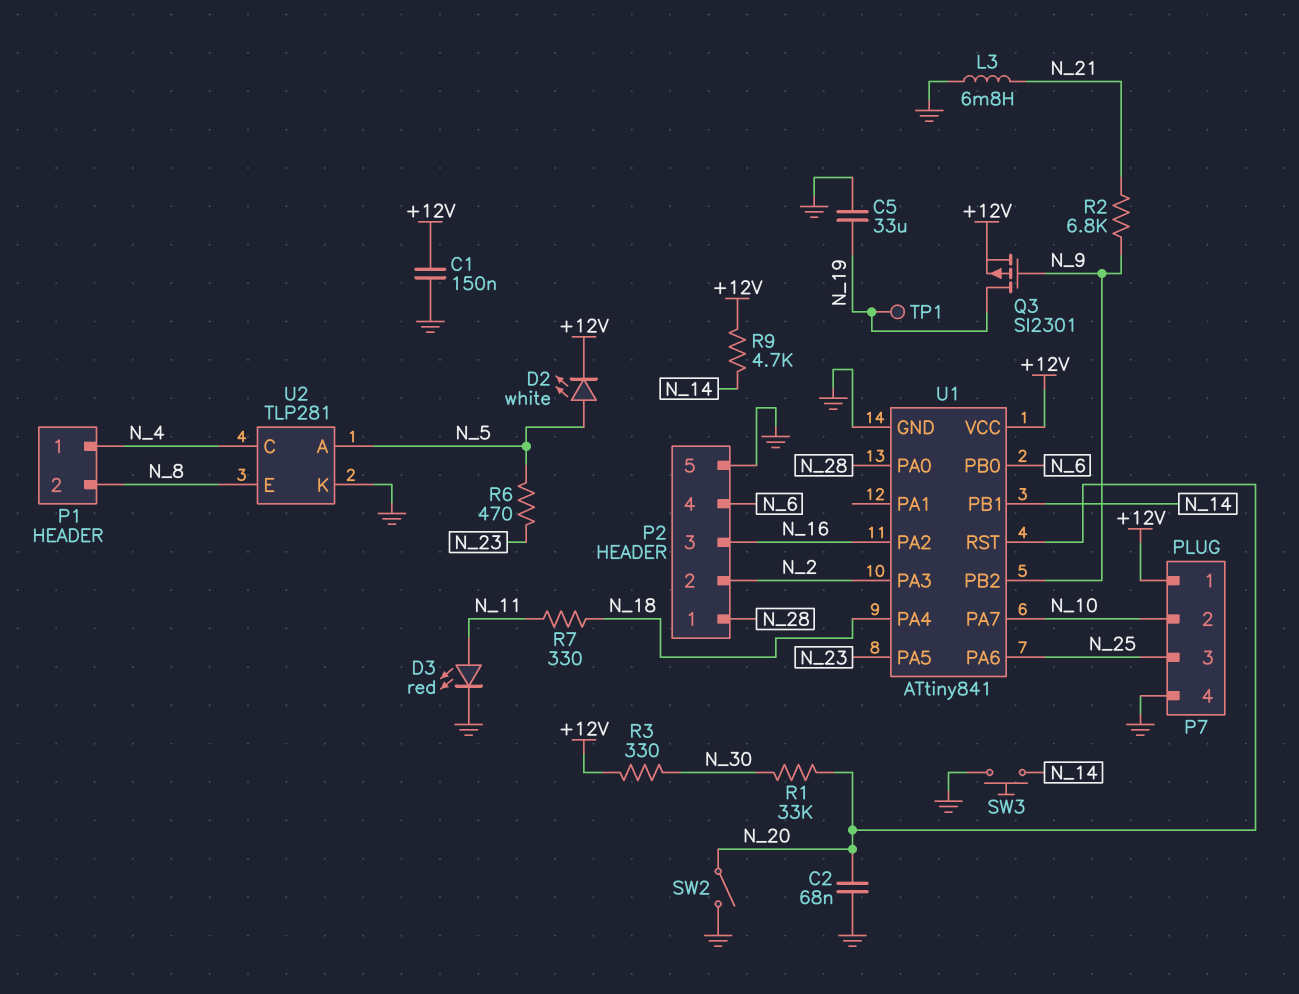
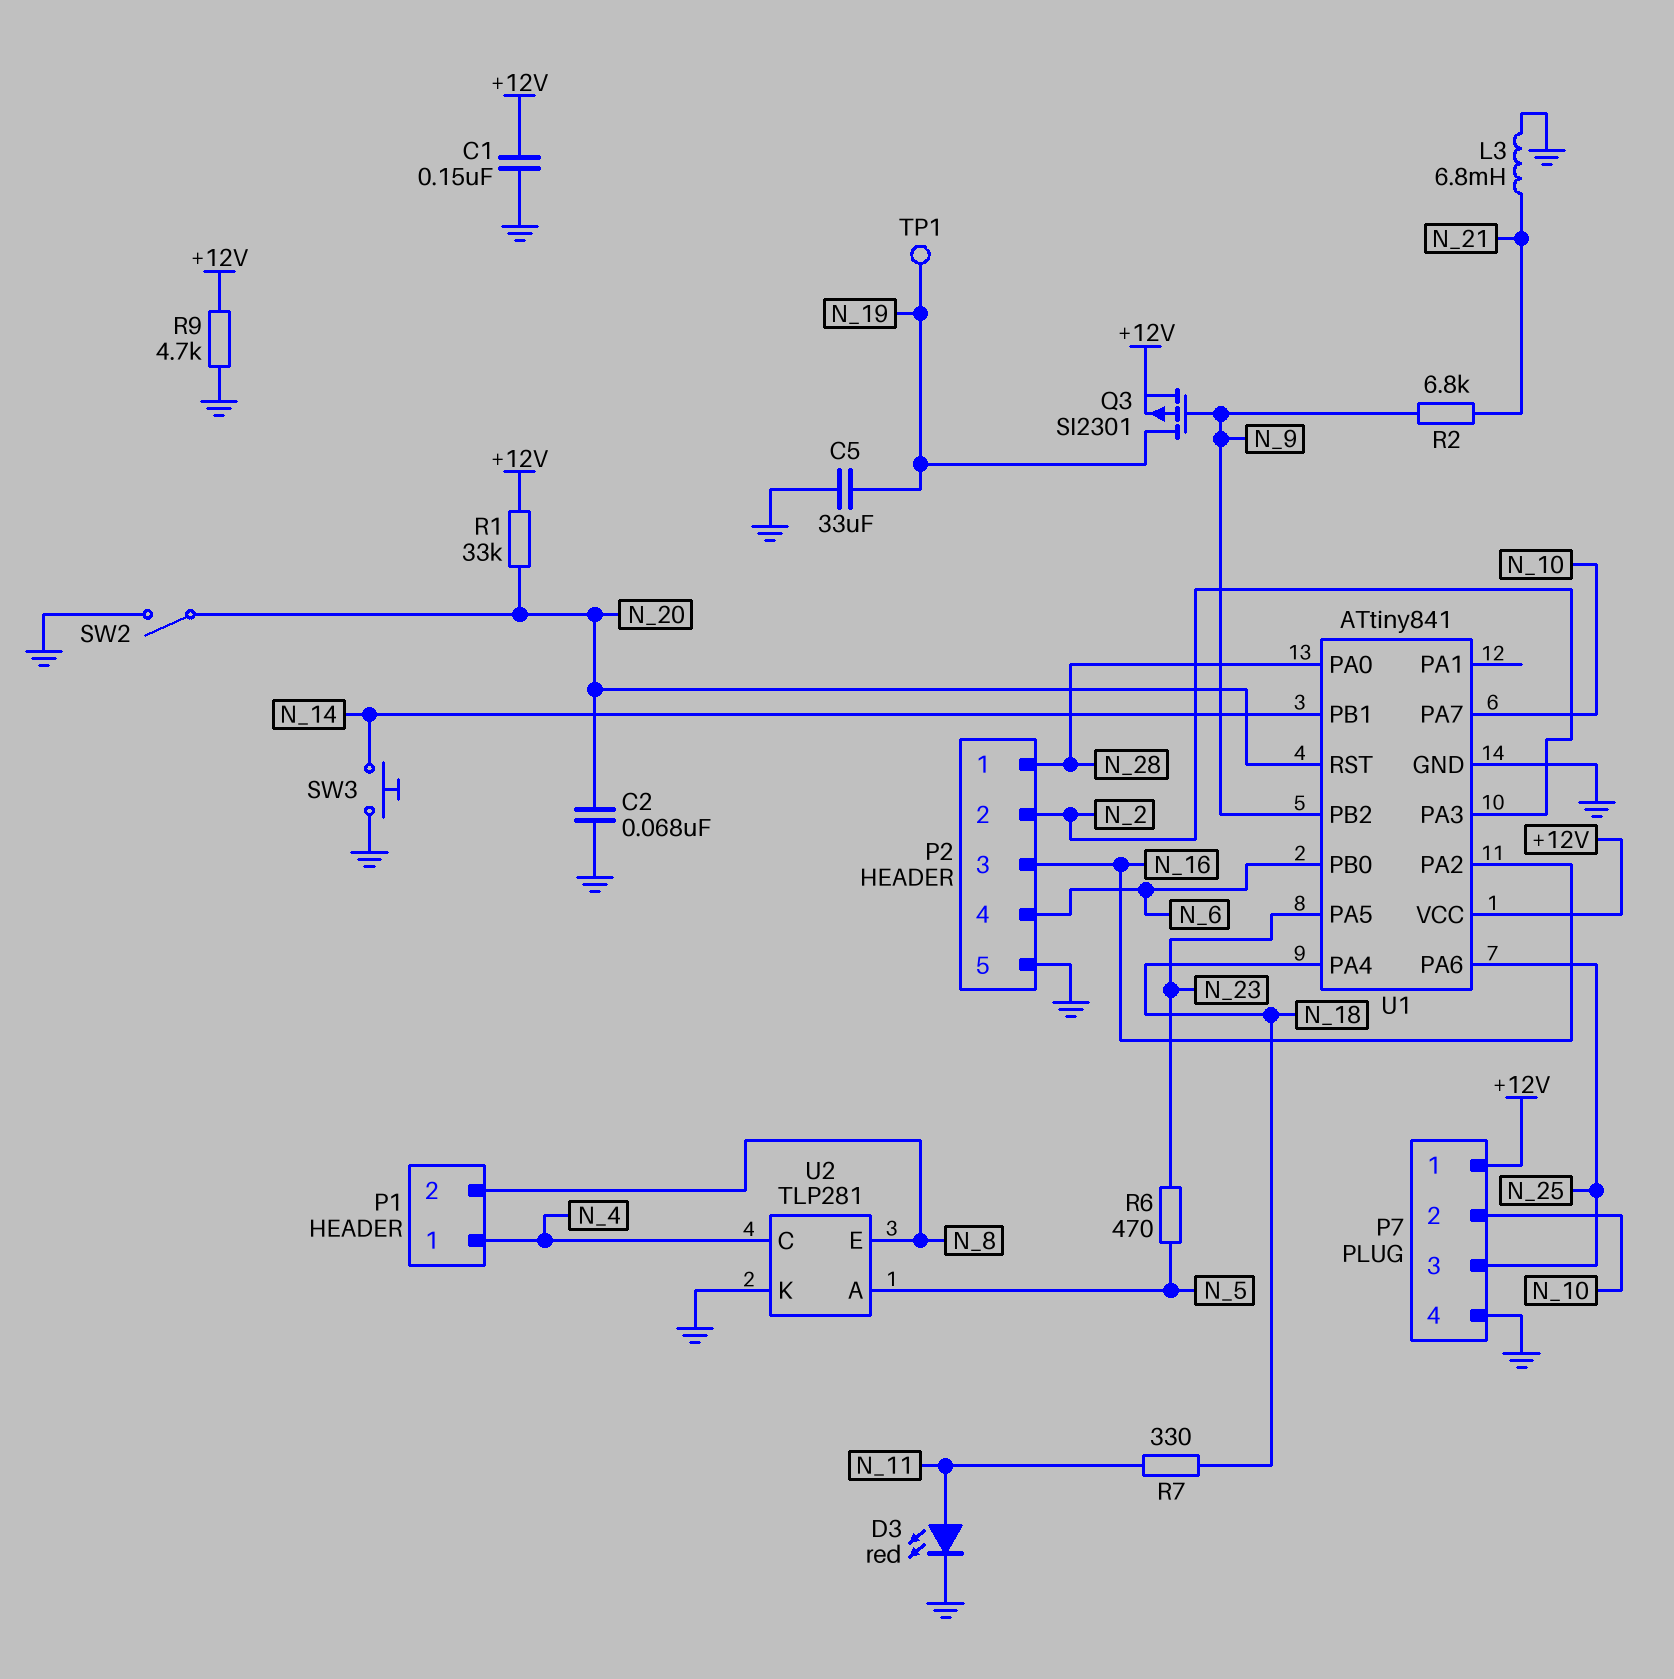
D2: LED white (A N_5, K +12V) -> none
R1: 33k (N_20, N_30) -> 33k (+12V, N_20)
R3: 330 (+12V, N_30) -> none
R9: 4.7k (+12V, N_14) -> 4.7k (+12V, GND)

